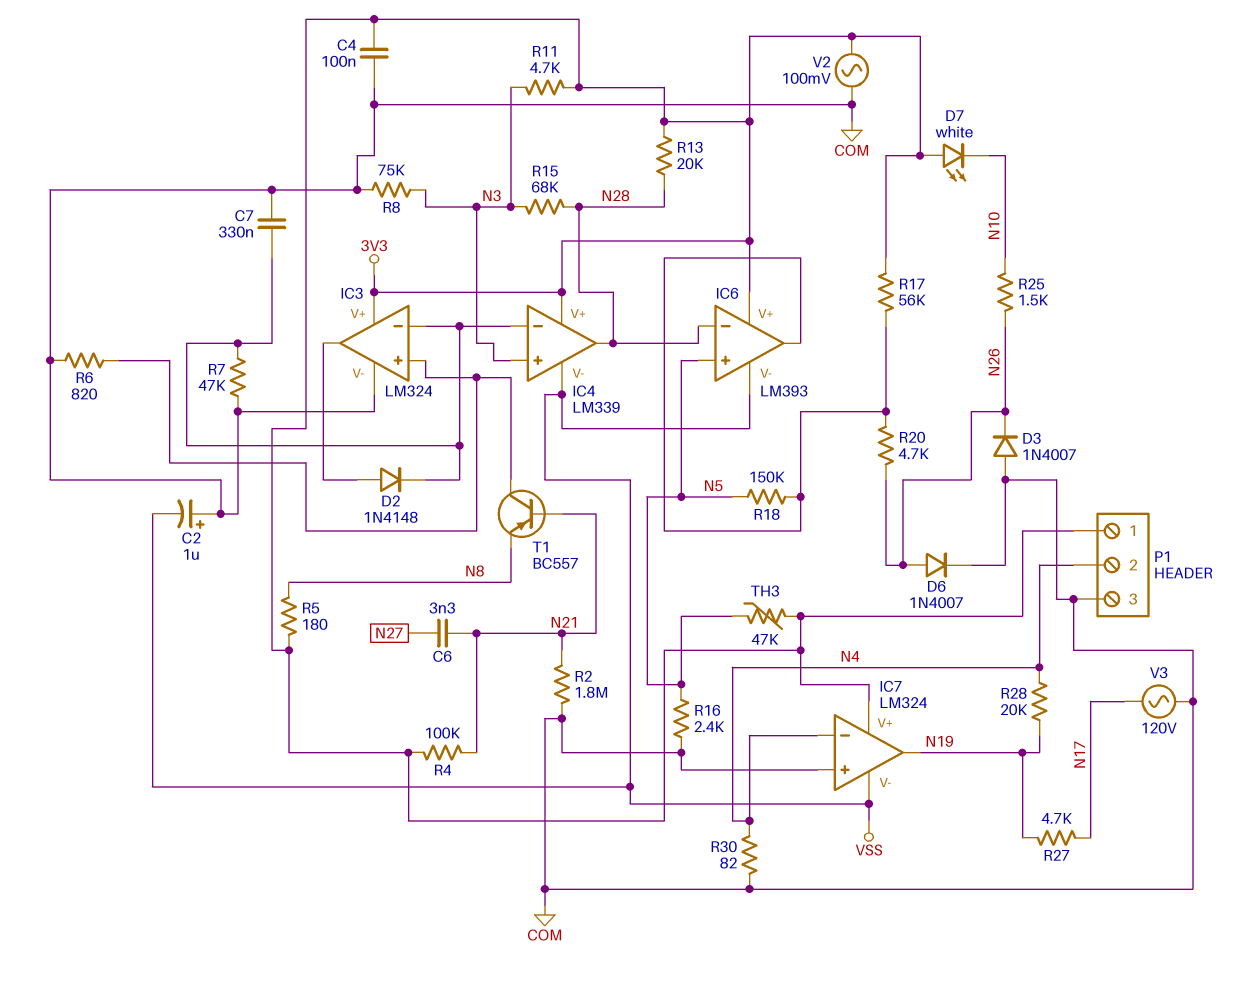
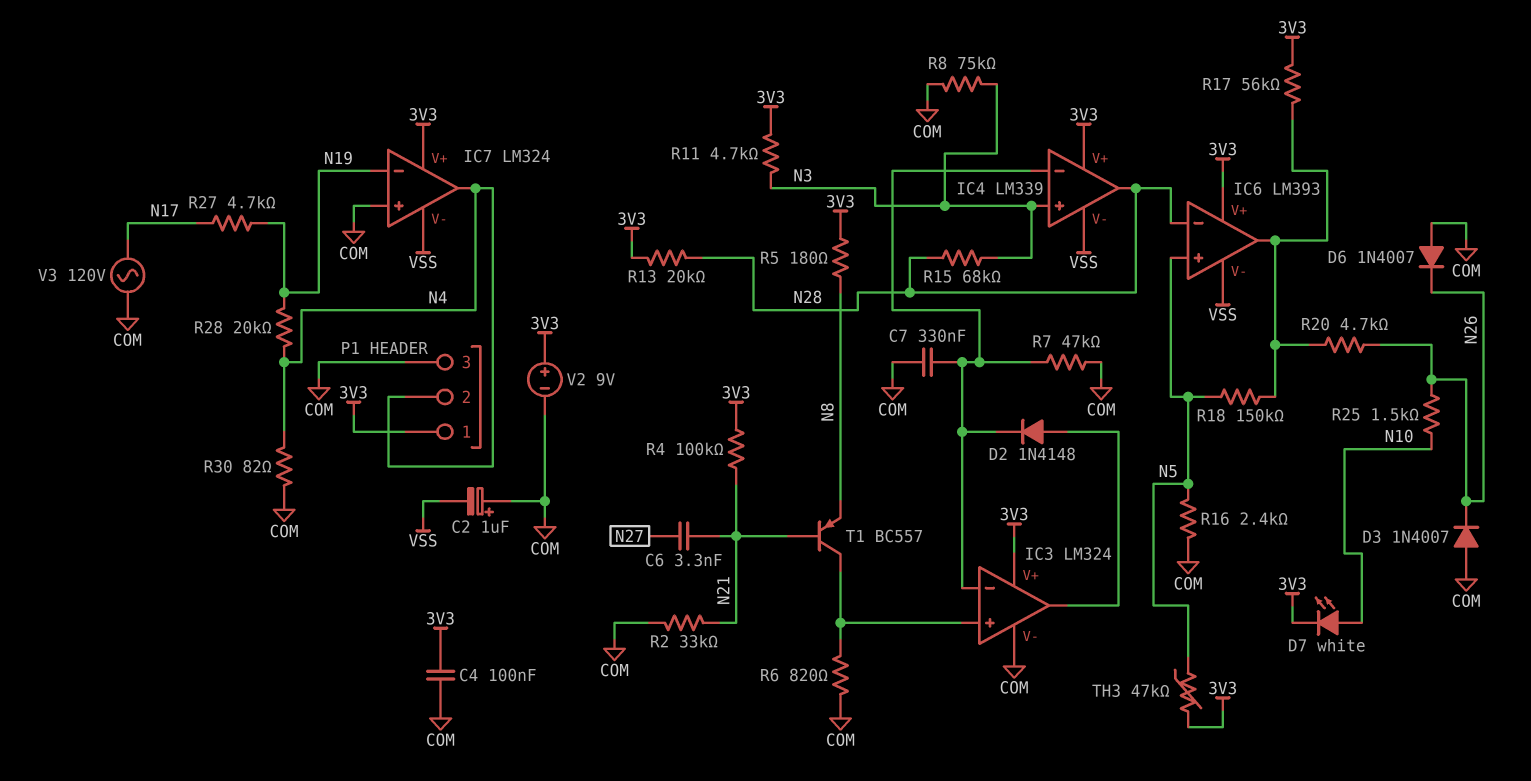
D6: diode 1N4007 (A N26, K COM) -> diode 1N4007 (A COM, K N26)
D7: LED white (A 3V3, K N10) -> LED white (A N10, K 3V3)
IC7 pin in-: N4 -> N19
IC7 pin out: N19 -> N4
R2: 1.8M (COM, N21) -> 33k (COM, N21)
V2: AC 100mV (3V3, COM) -> 9V (plus 3V3, minus COM)

